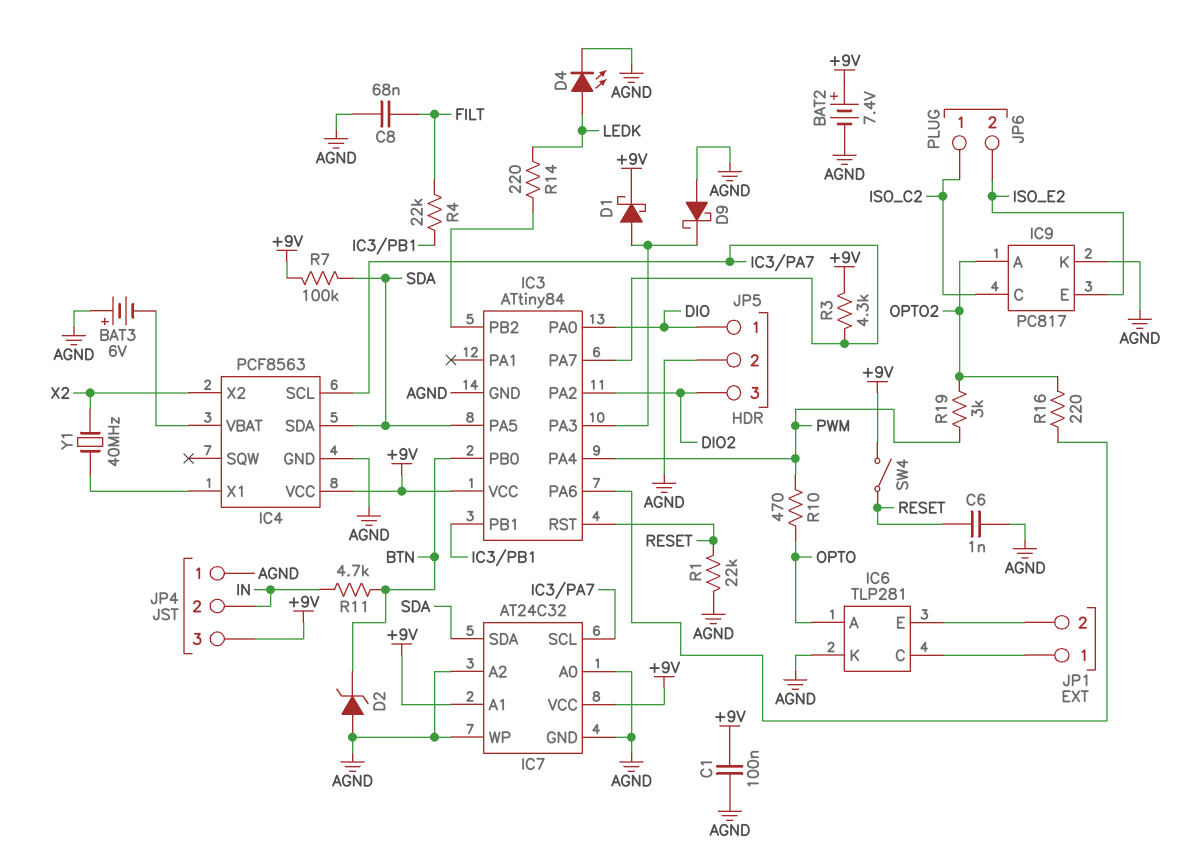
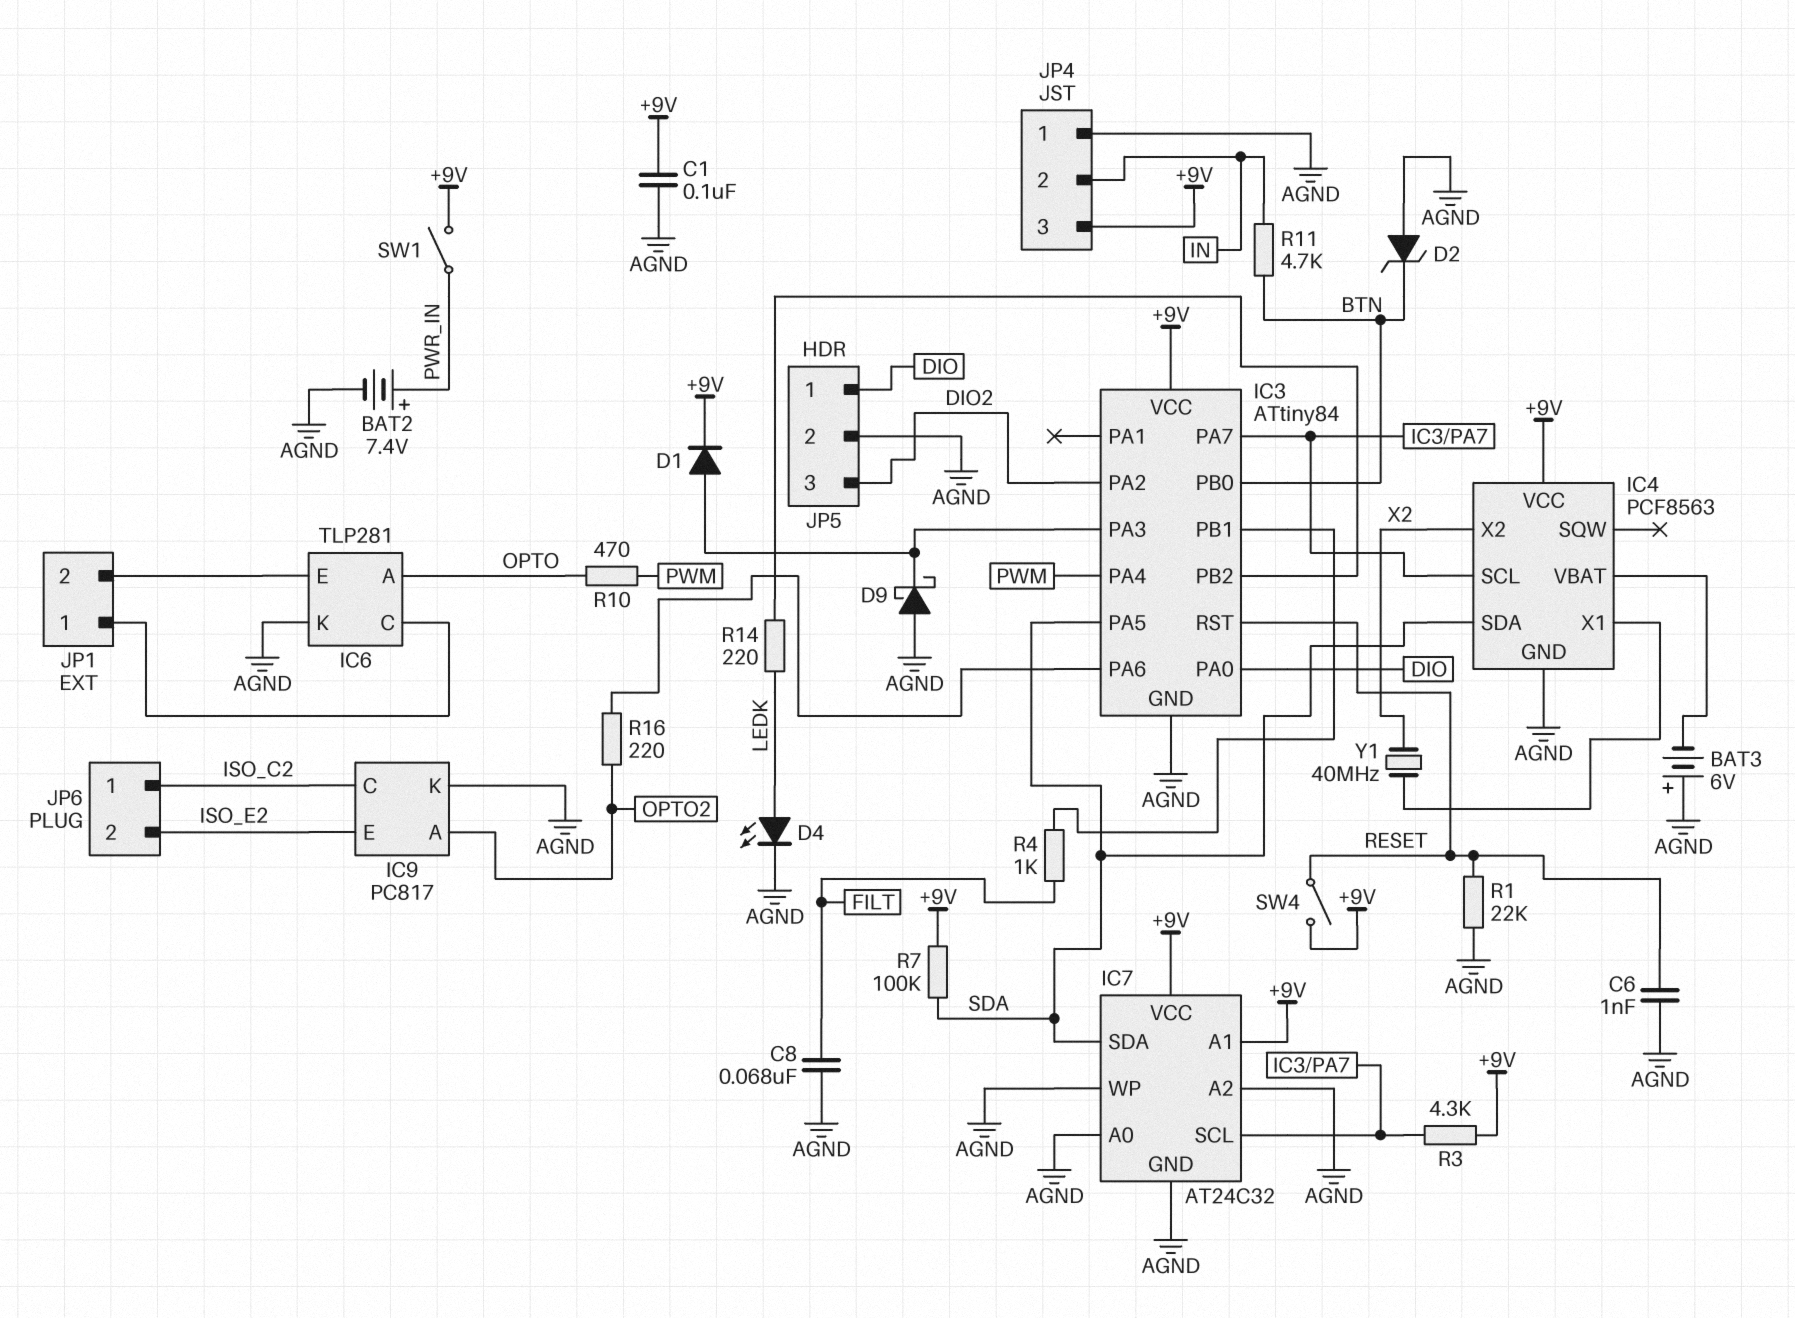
BAT2: 7.4V (plus +9V, minus AGND) -> 7.4V (plus PWR_IN, minus AGND)
D1: schottky (A IC3/PA3, K +9V) -> diode (A IC3/PA3, K +9V)
R4: 22k (FILT, IC3/PB1) -> 1k (FILT, IC3/PB1)
R19: 3k (OPTO2, PWM) -> none
SW1: none -> switch (+9V, PWR_IN)

